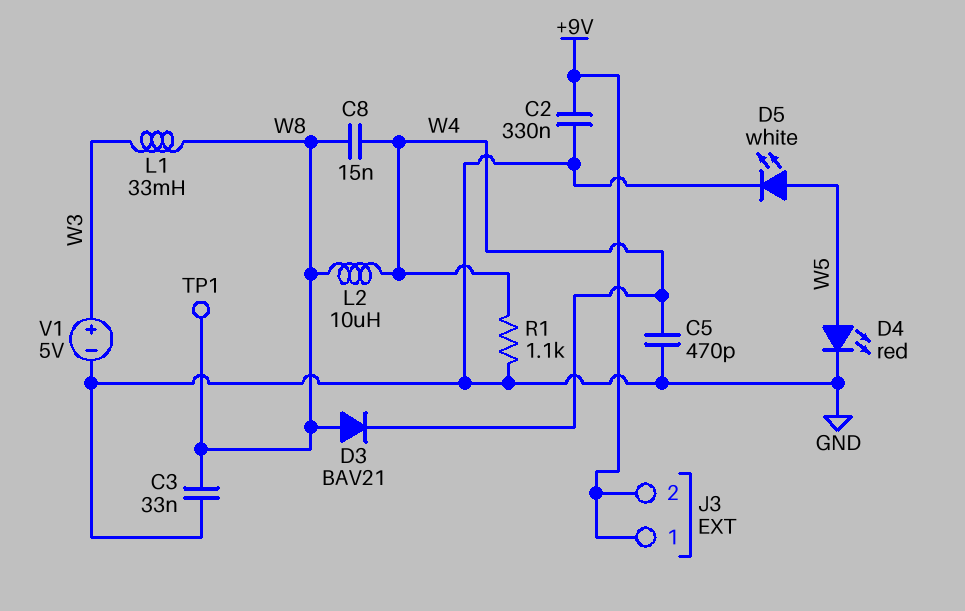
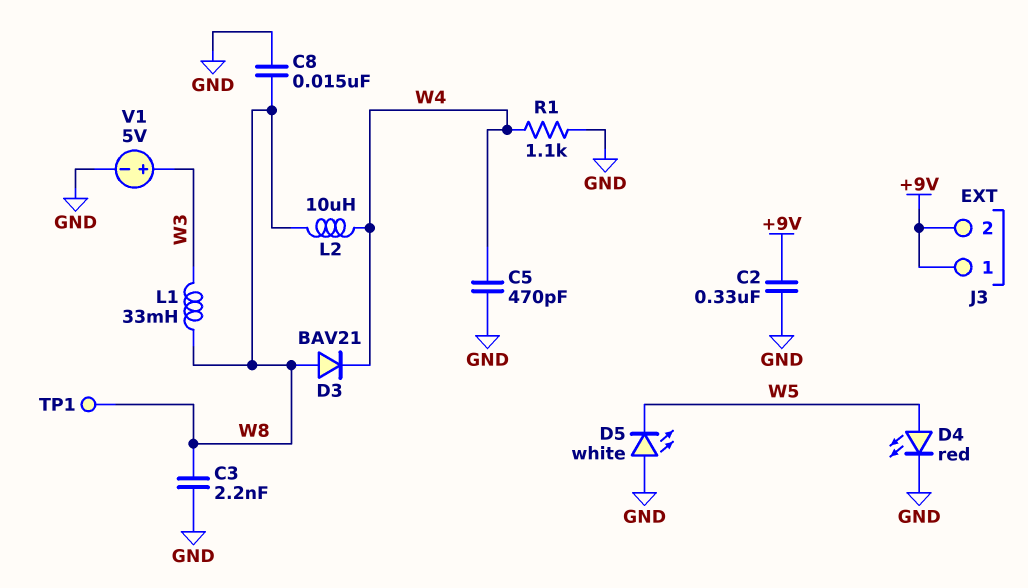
C3: 33nF (GND, W8) -> 2.2nF (GND, W8)
C8: 15nF (W4, W8) -> 15nF (GND, W8)
D5: LED white (A W5, K GND) -> LED white (A GND, K W5)

